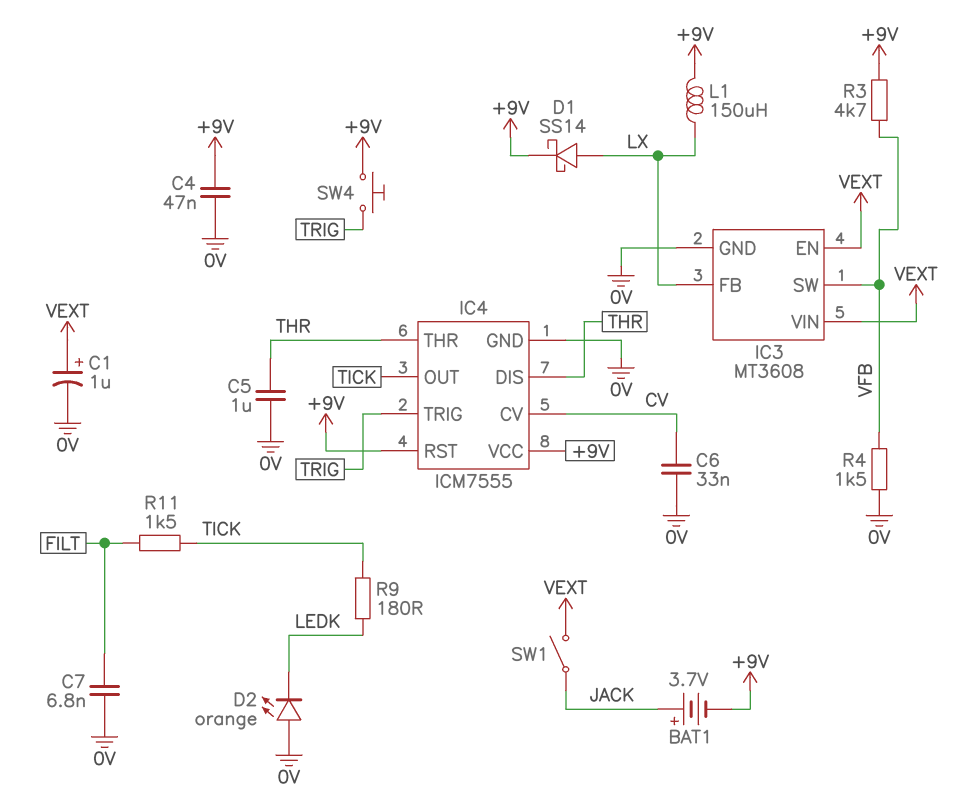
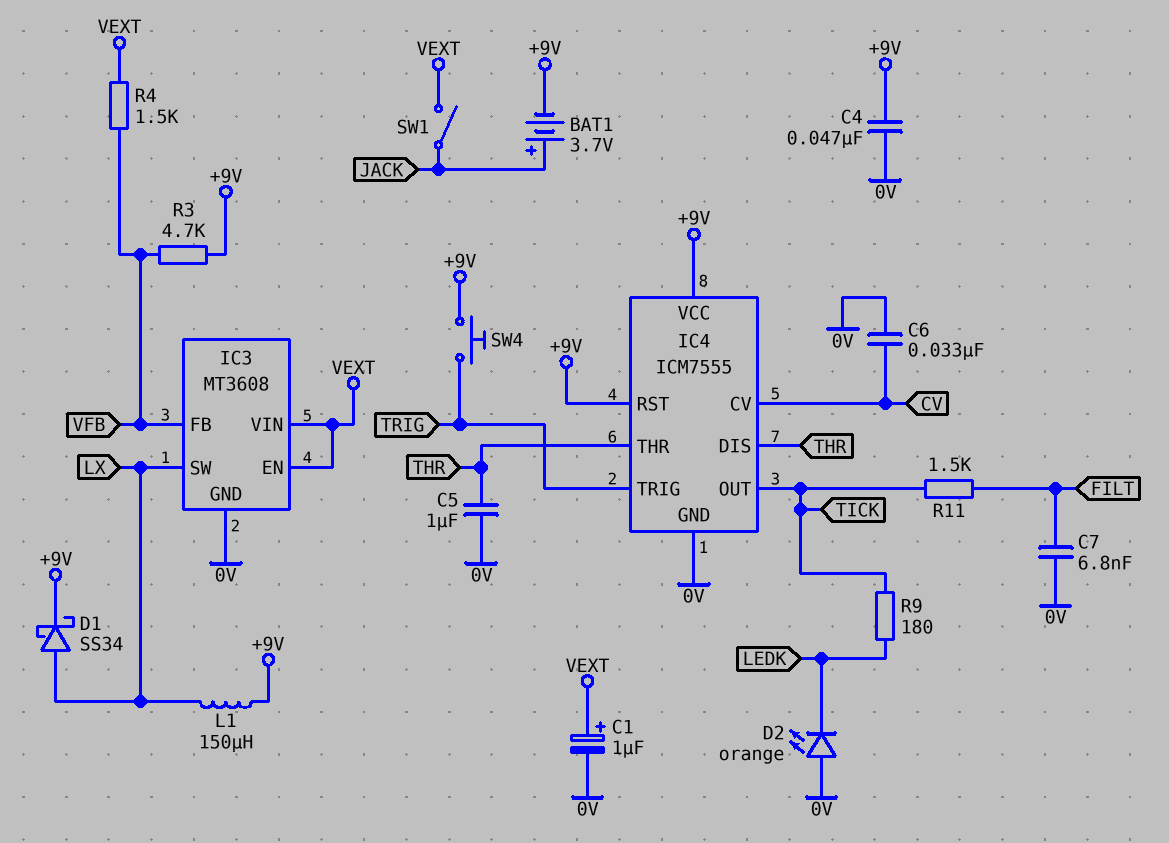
D1: schottky SS14 (A LX, K +9V) -> schottky SS34 (A LX, K +9V)
IC3 pin FB: LX -> VFB
IC3 pin SW: VFB -> LX
R4: 1.5k (0V, VFB) -> 1.5k (VEXT, VFB)

